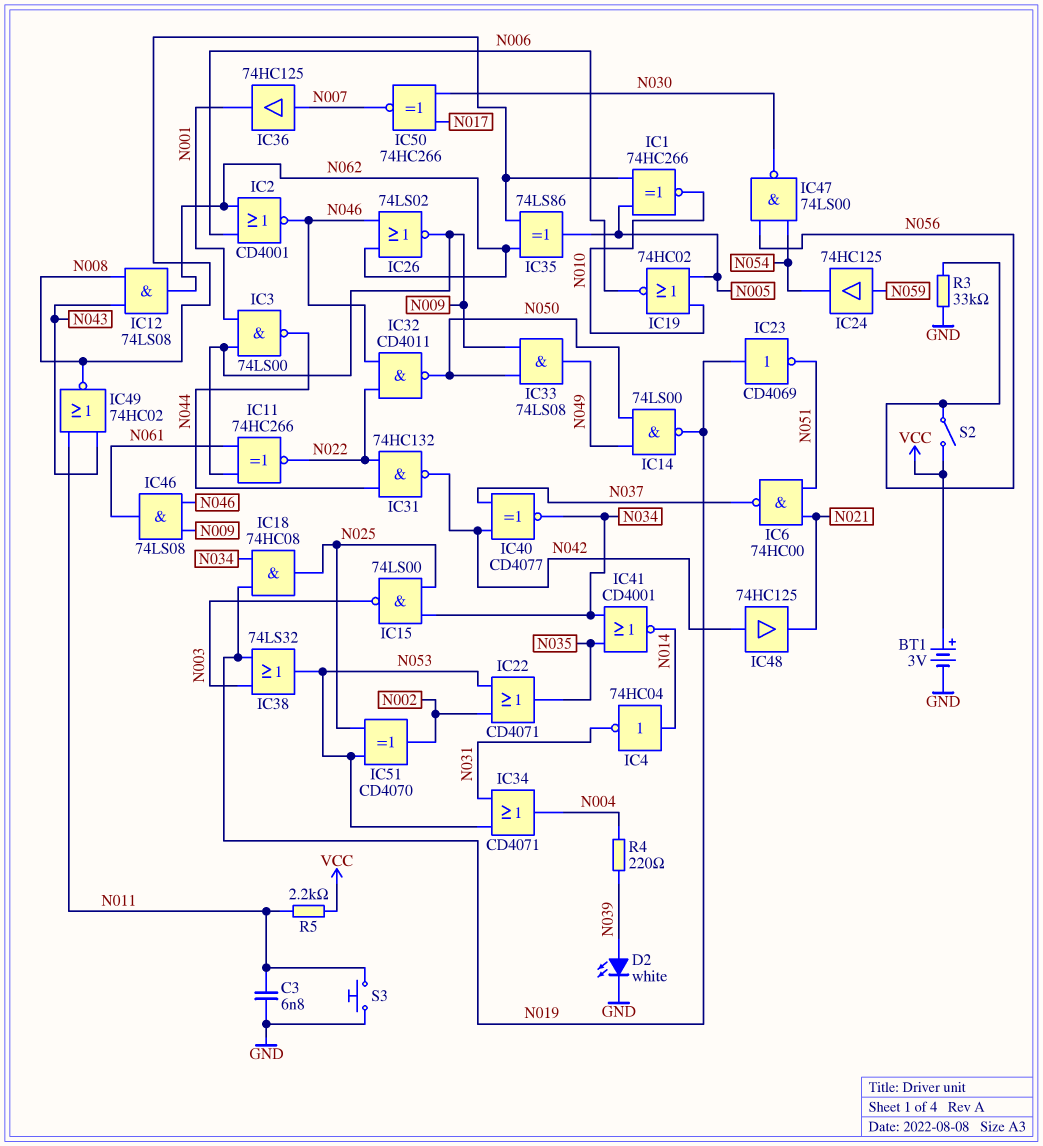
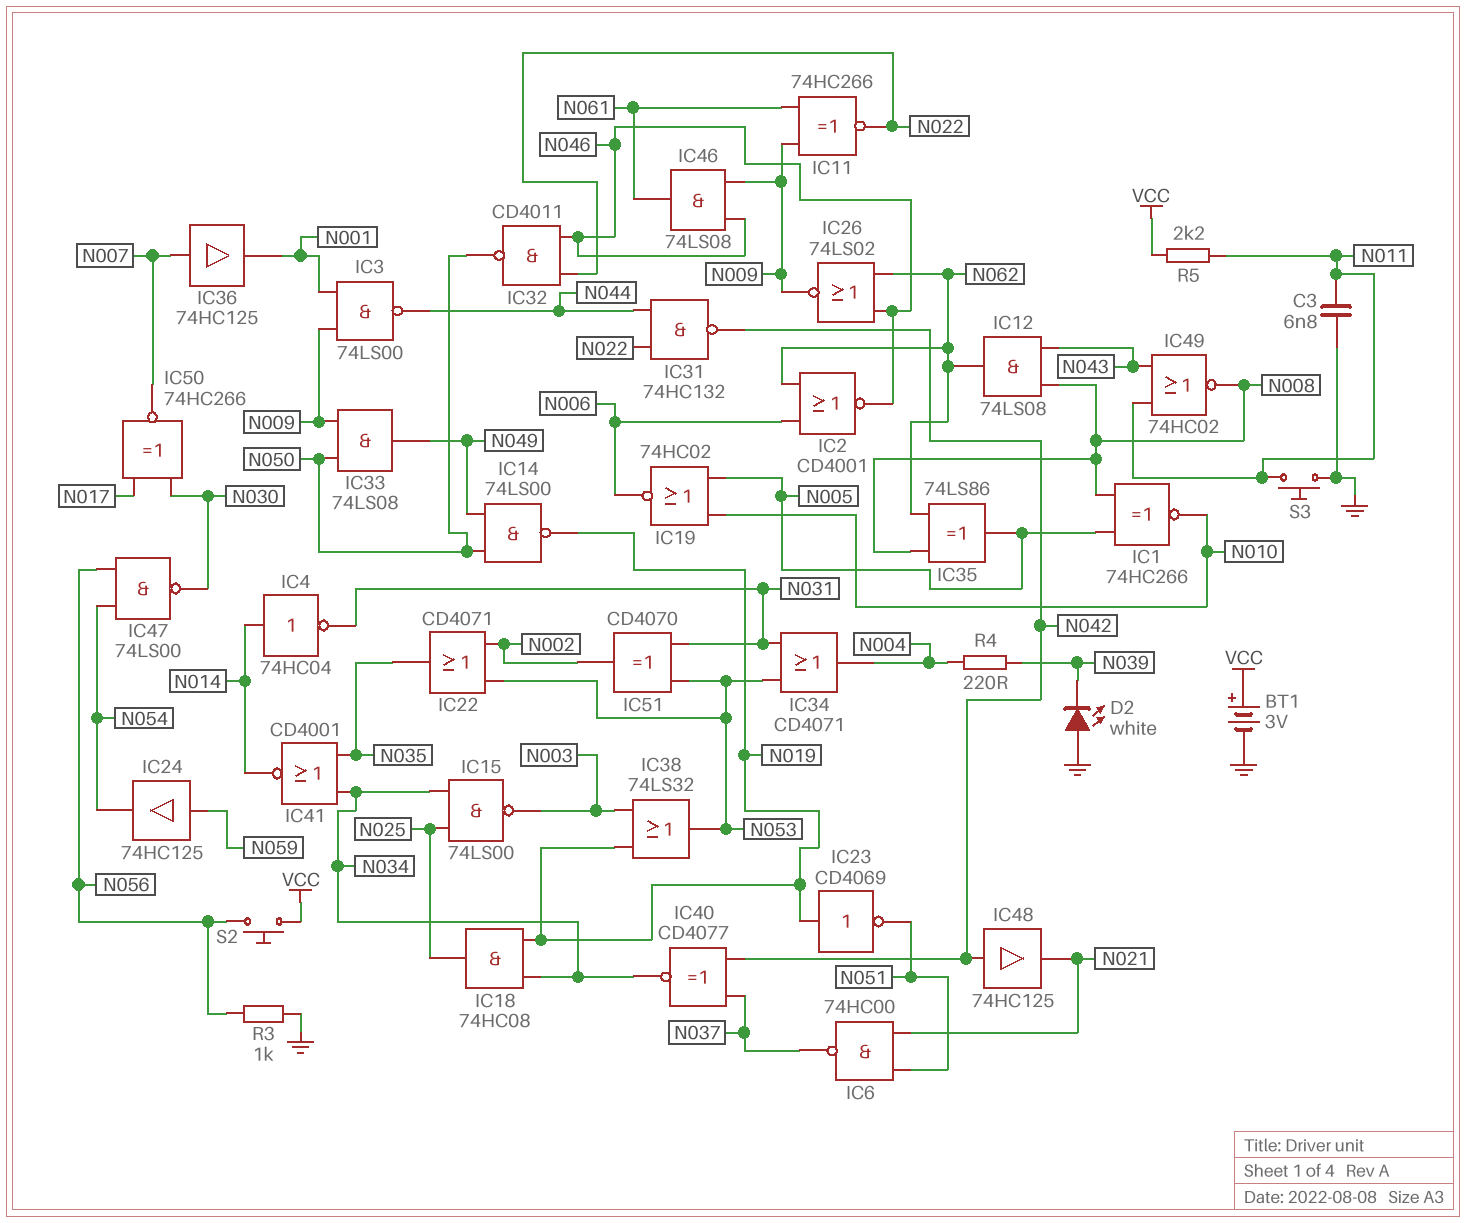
D2: LED white (A N039, K GND) -> LED white (A GND, K N039)
IC51: XOR CD4070 (in N025, in N053, out N002) -> XOR CD4070 (in N031, in N053, out N002)
R3: 33k (GND, N056) -> 1k (GND, N056)
S2: switch (N056, VCC) -> button (N056, VCC)

